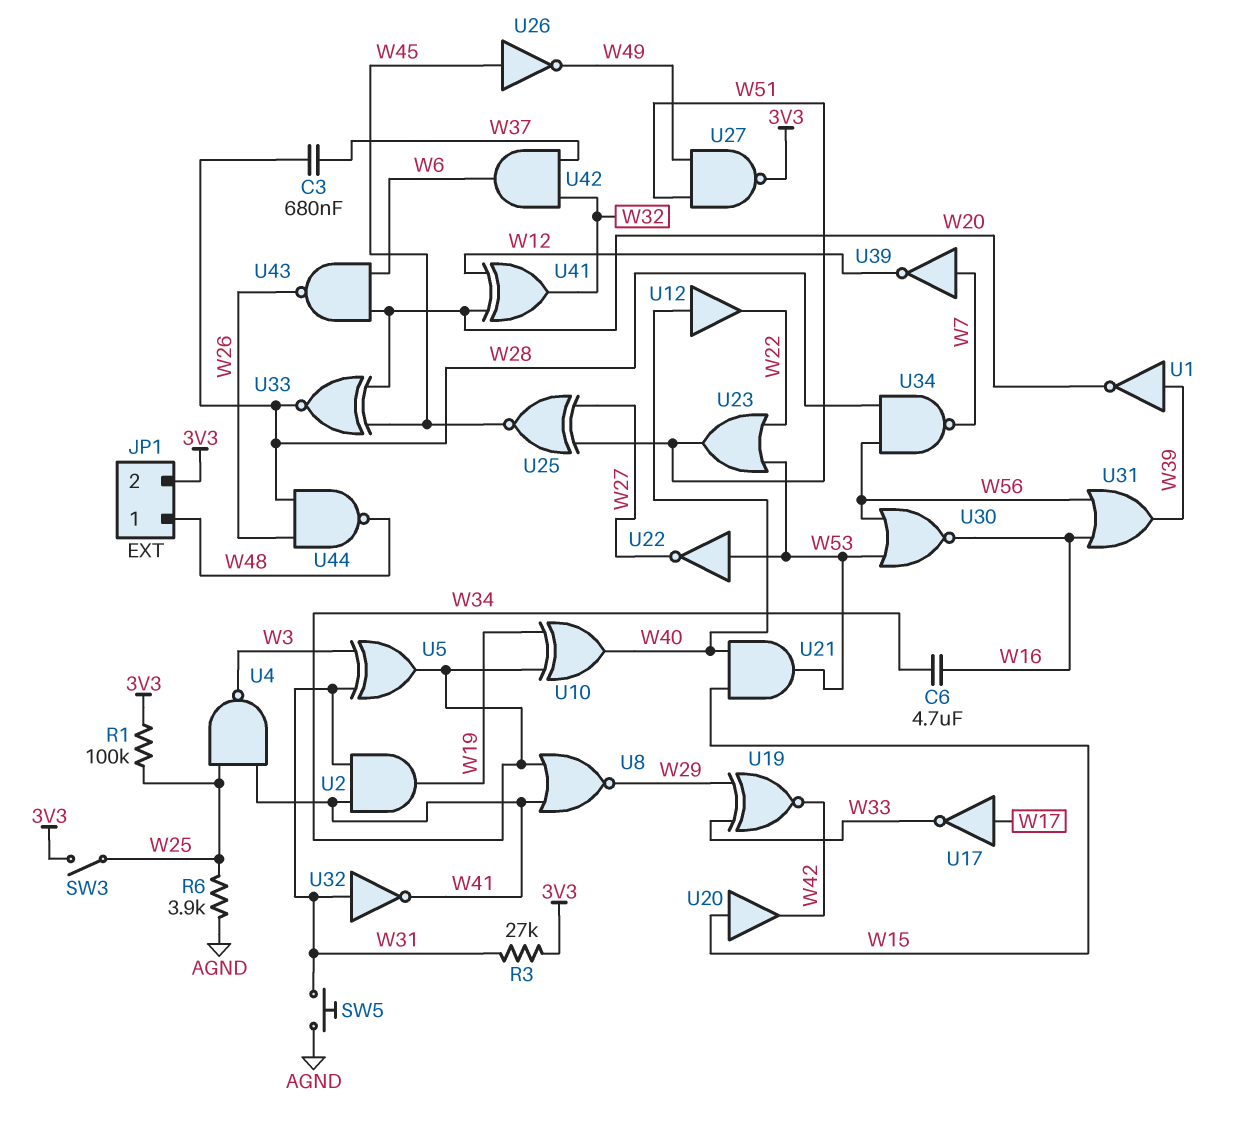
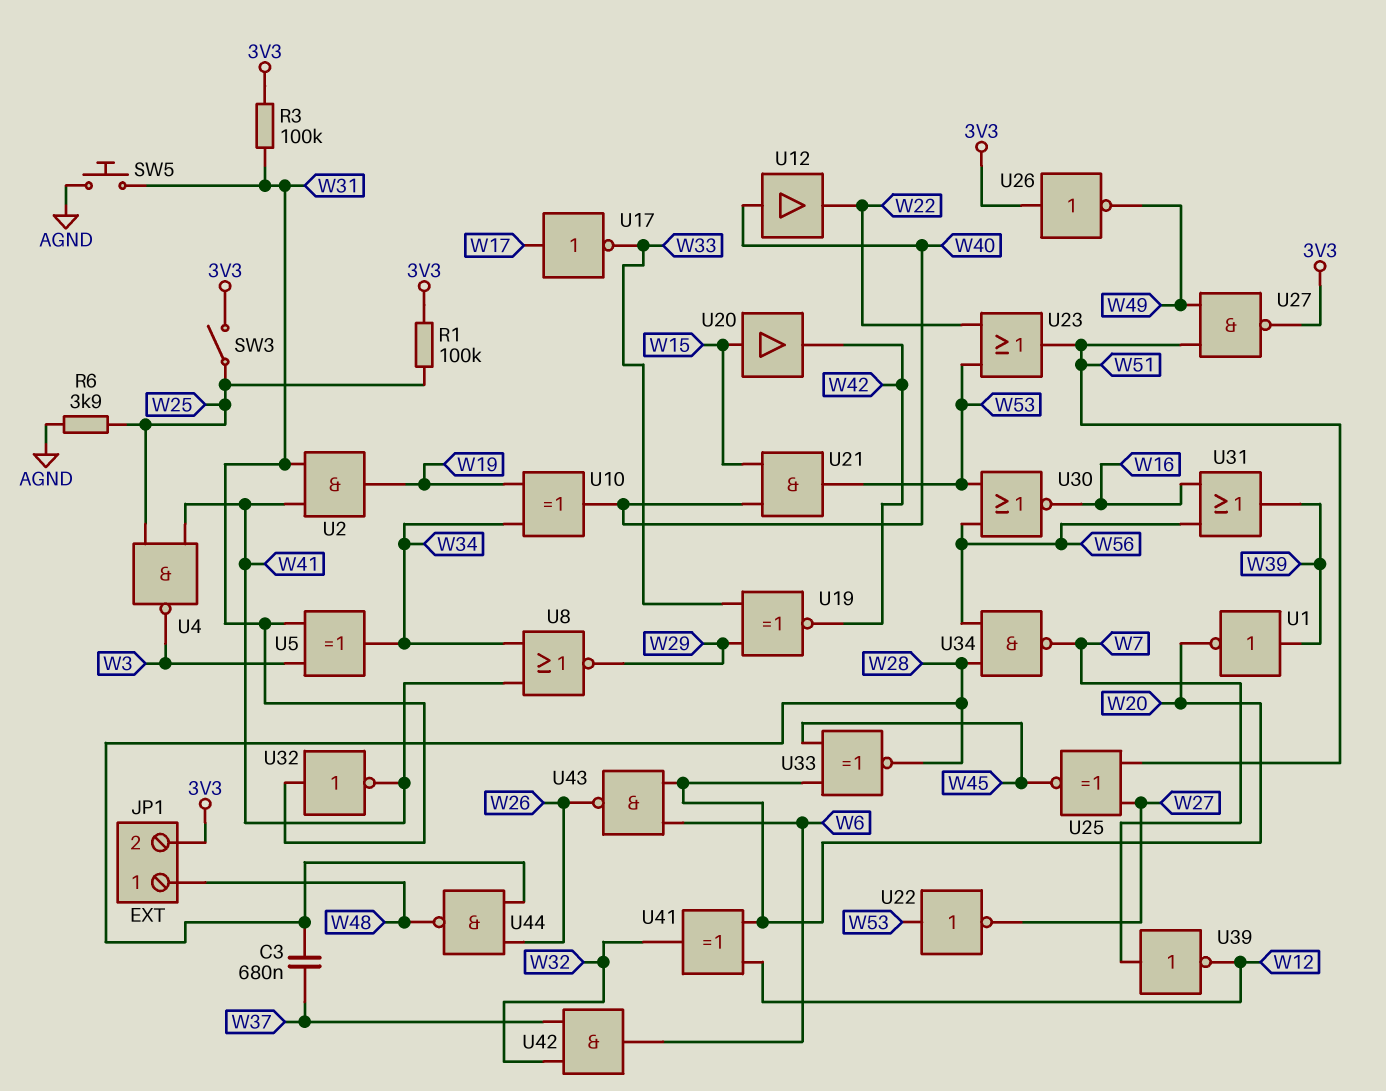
C6: 4.7uF (W16, W34) -> none
R3: 27k (3V3, W31) -> 100k (3V3, W31)
U26: NOT (in W45, out W49) -> NOT (in 3V3, out W49)

